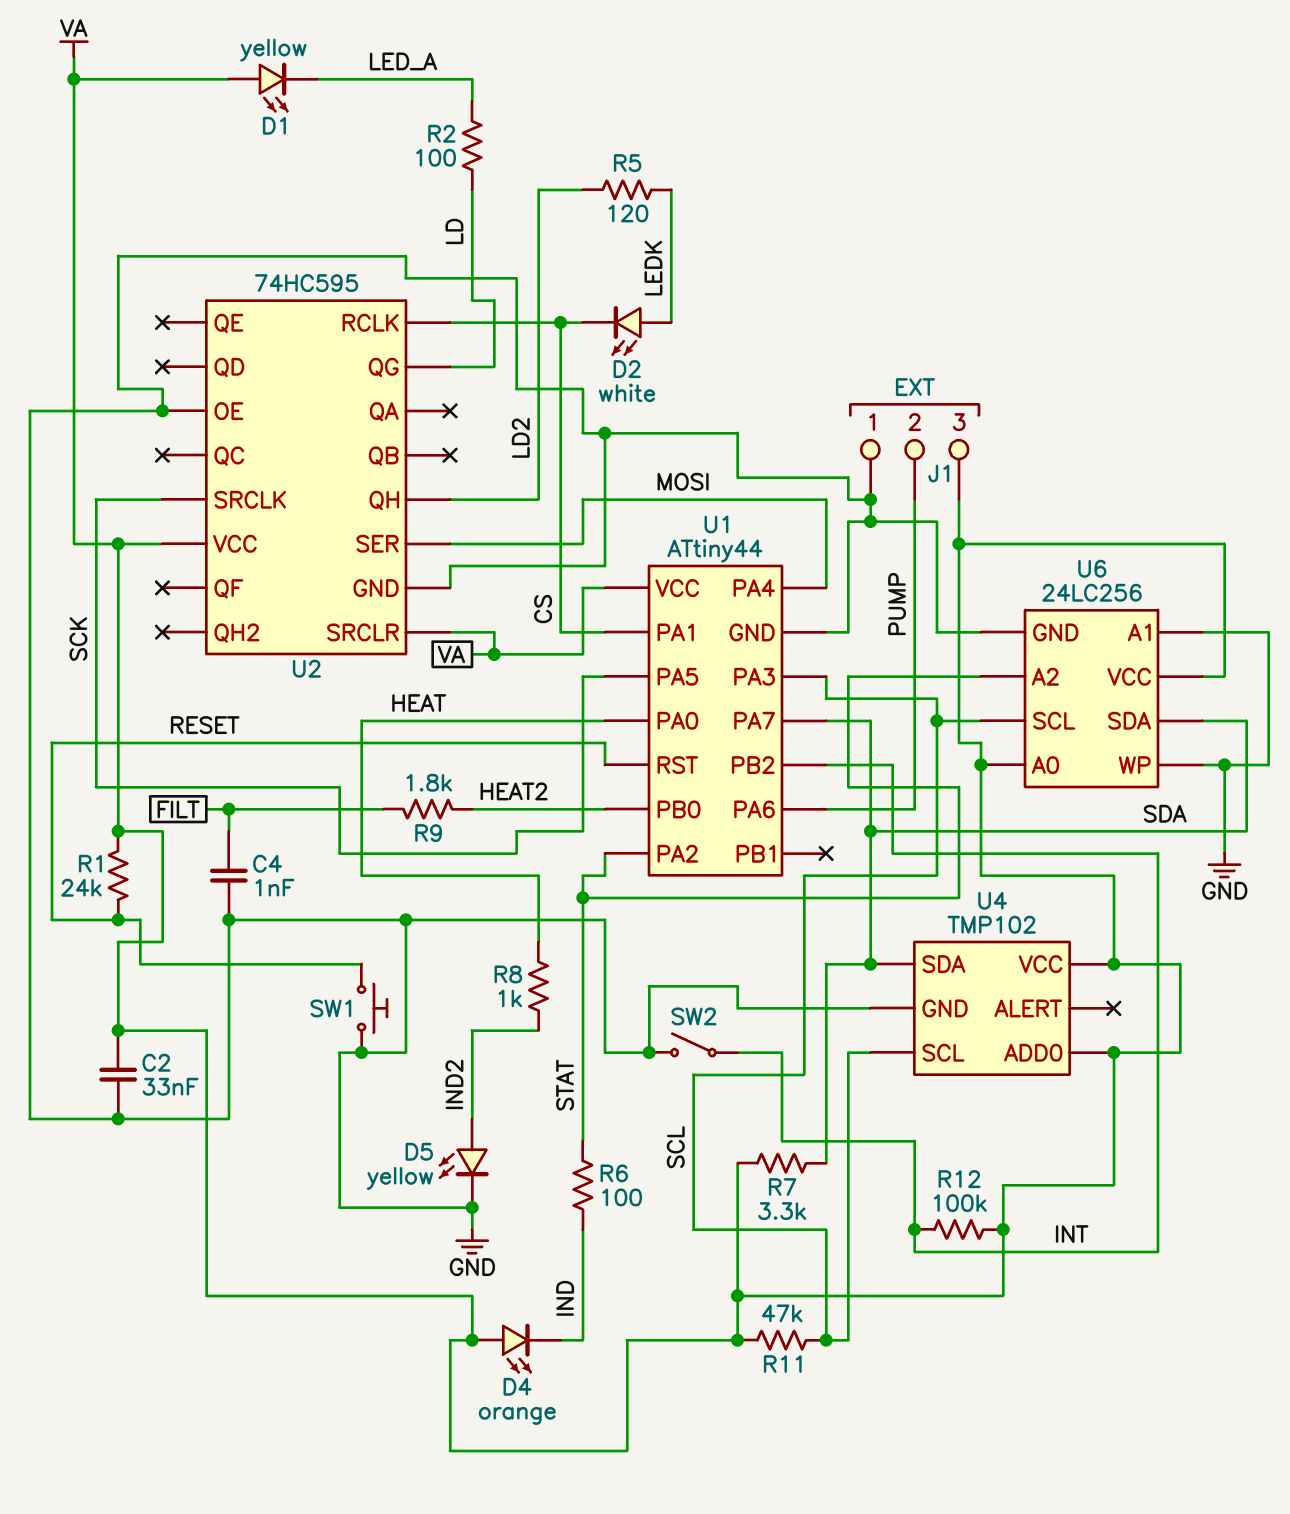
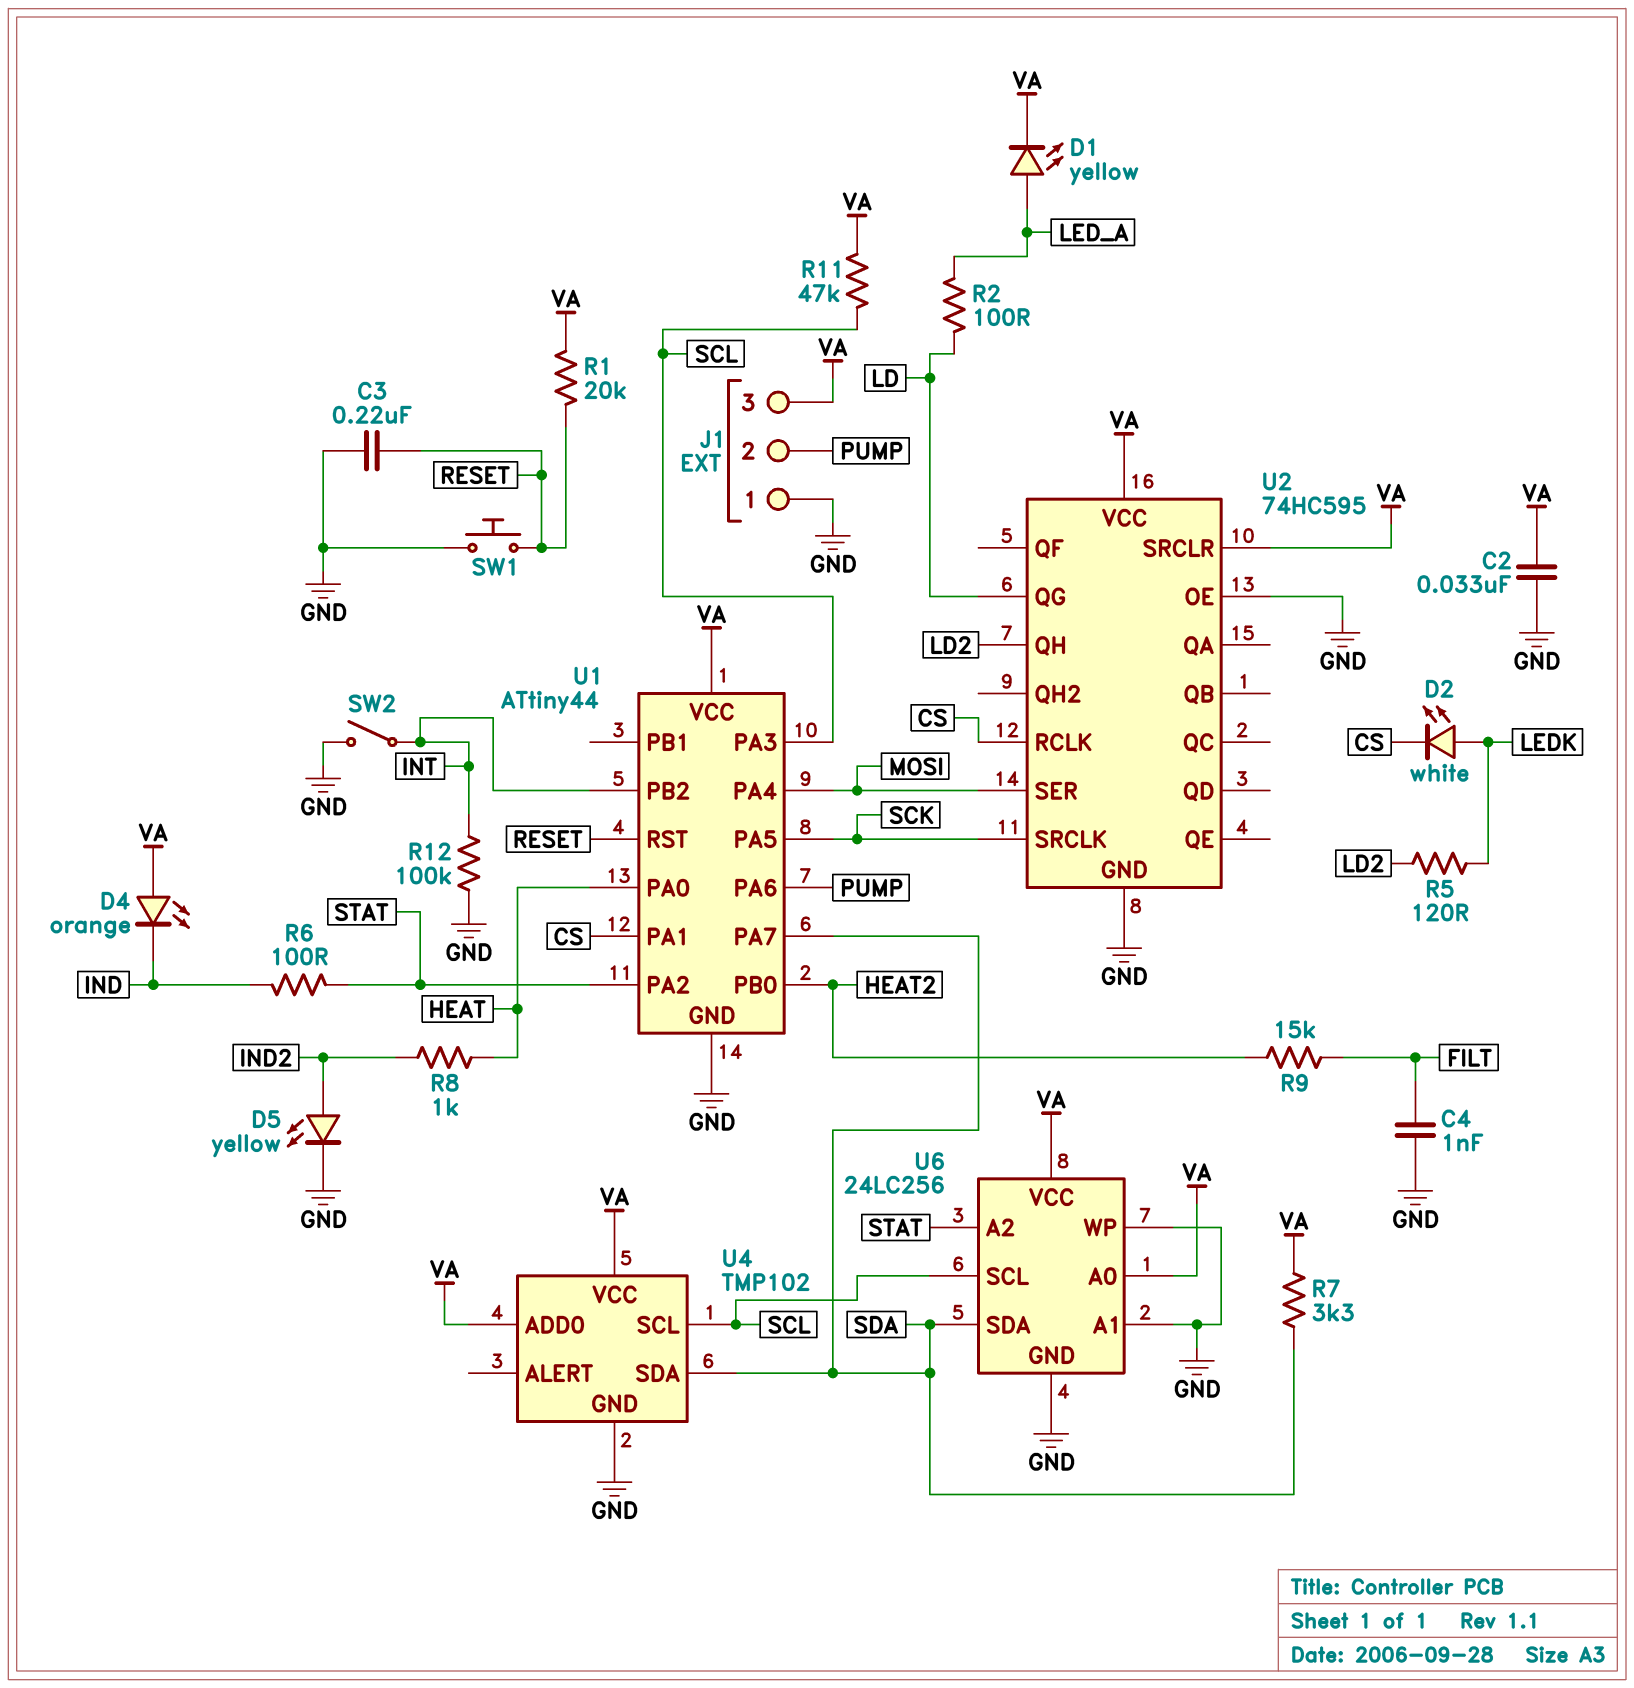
C3: none -> 220nF (GND, RESET)
D1: LED yellow (A VA, K LED_A) -> LED yellow (A LED_A, K VA)
R1: 24k (RESET, VA) -> 20k (RESET, VA)
R9: 1.8k (FILT, HEAT2) -> 15k (FILT, HEAT2)
R12: 100k (INT, VA) -> 100k (GND, INT)

